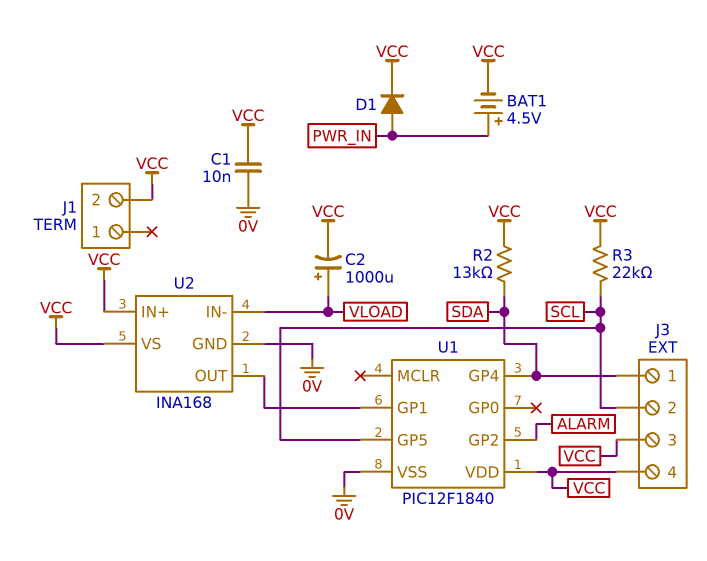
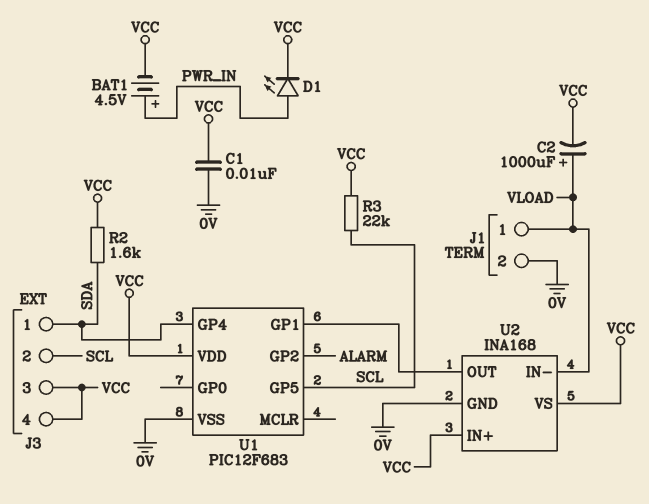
D1: diode (A PWR_IN, K VCC) -> LED (A PWR_IN, K VCC)
J1 pin 1: none -> VLOAD
J1 pin 2: VCC -> 0V
R2: 13k (SDA, VCC) -> 1.6k (SDA, VCC)
U1: PIC12F1840 -> PIC12F683

